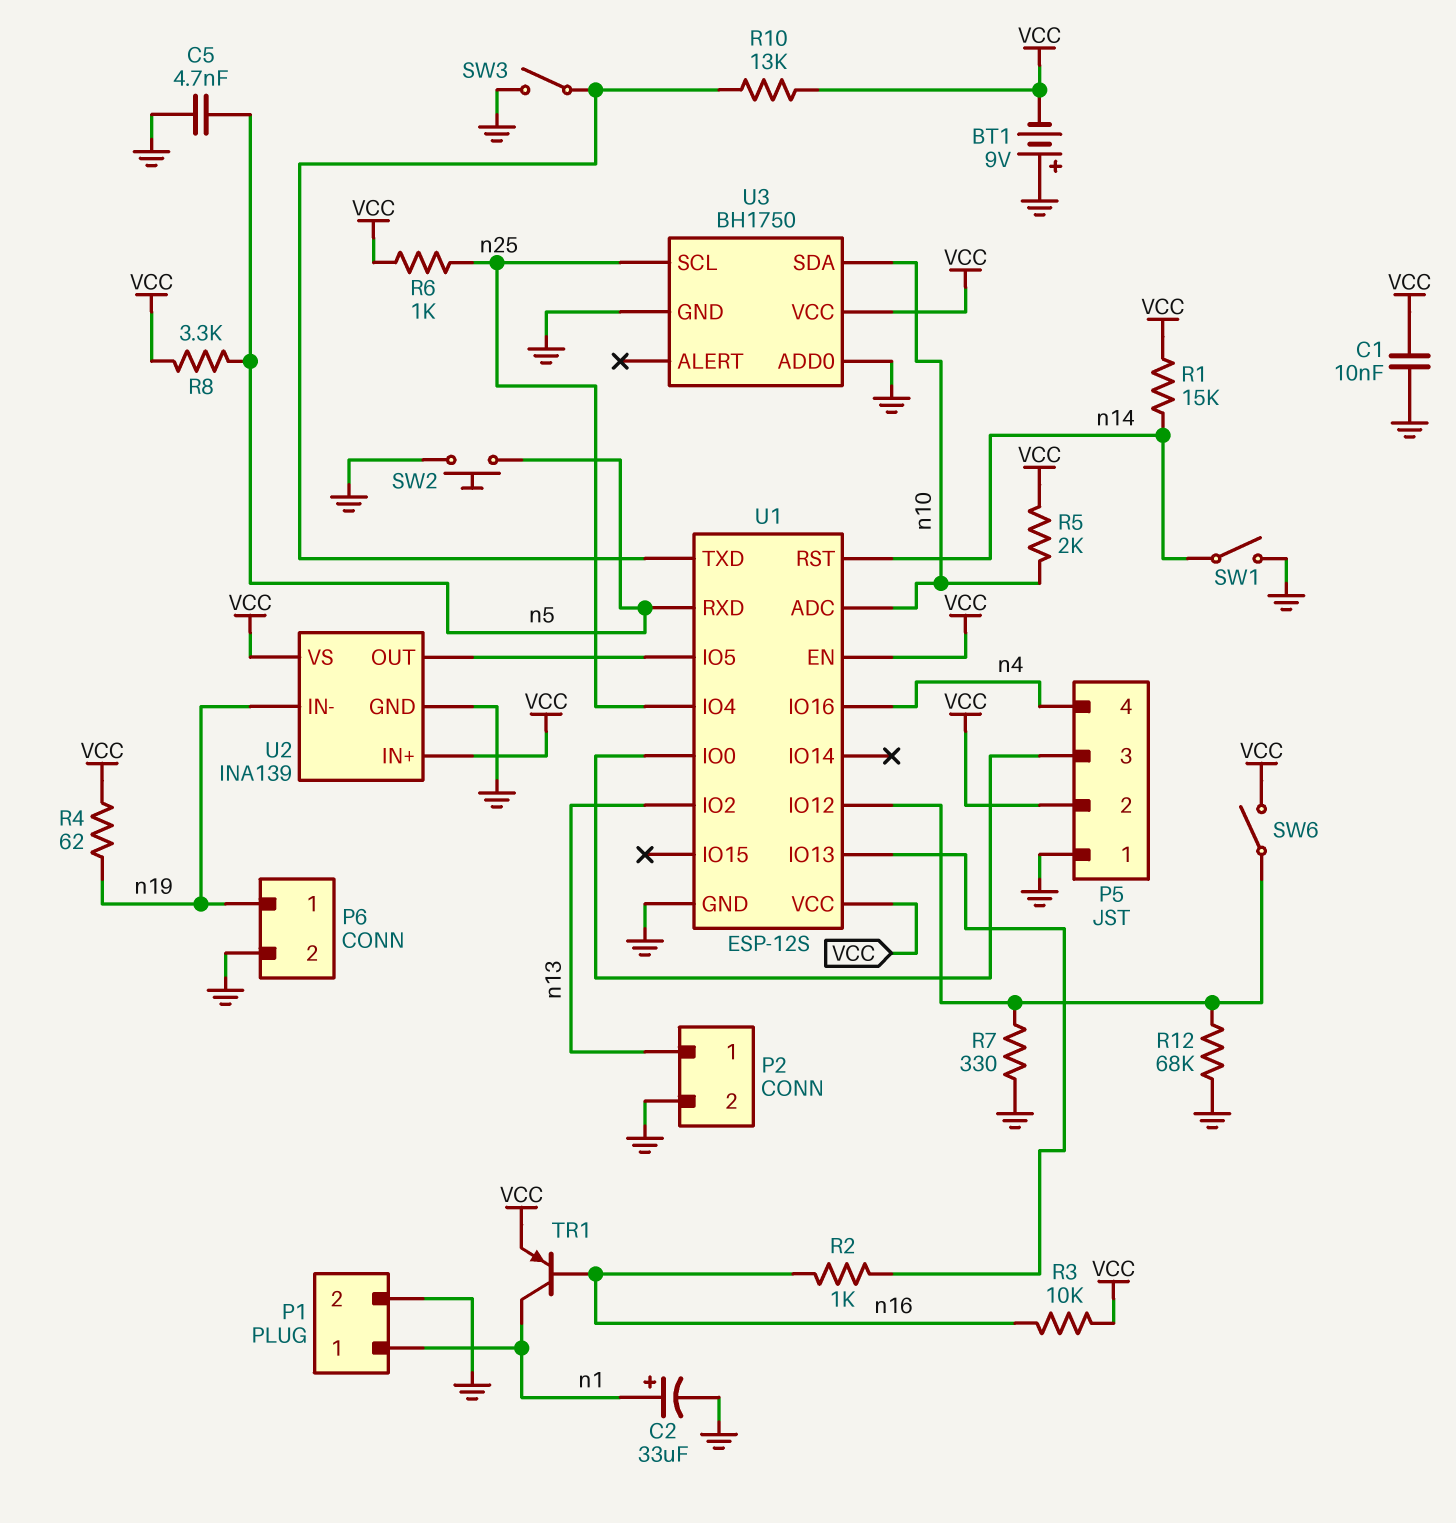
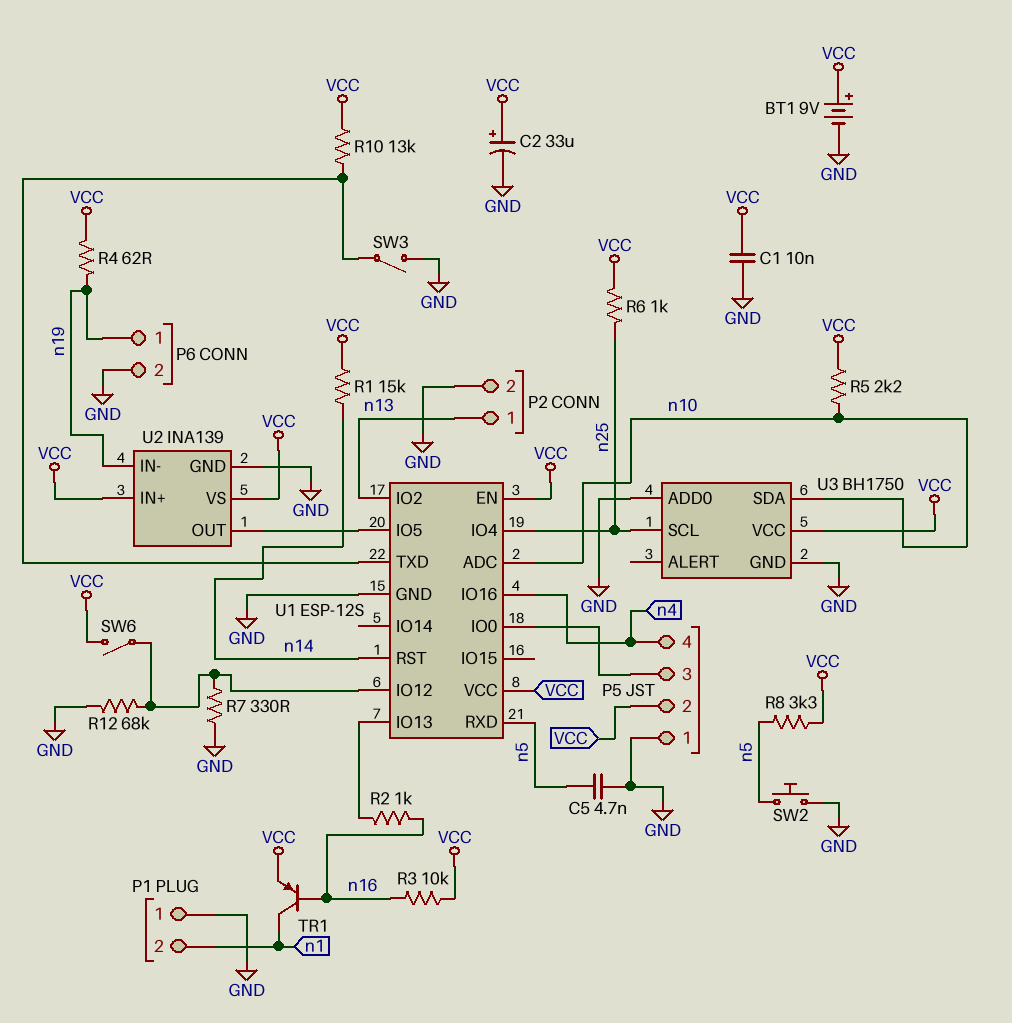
BT1: 9V (plus GND, minus VCC) -> 9V (plus VCC, minus GND)
C2: 33uF (plus n1, minus GND) -> 33uF (plus VCC, minus GND)
P1 pin 1: n1 -> GND
P1 pin 2: GND -> n1
R5: 2k (VCC, n10) -> 2.2k (VCC, n10)
SW1: switch (GND, n14) -> none

